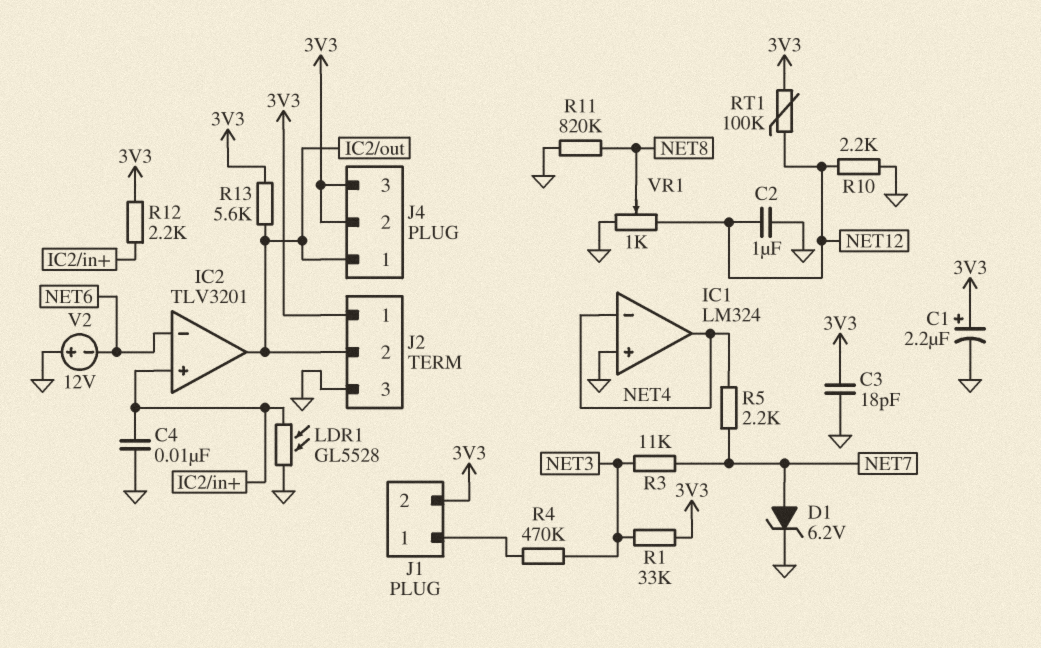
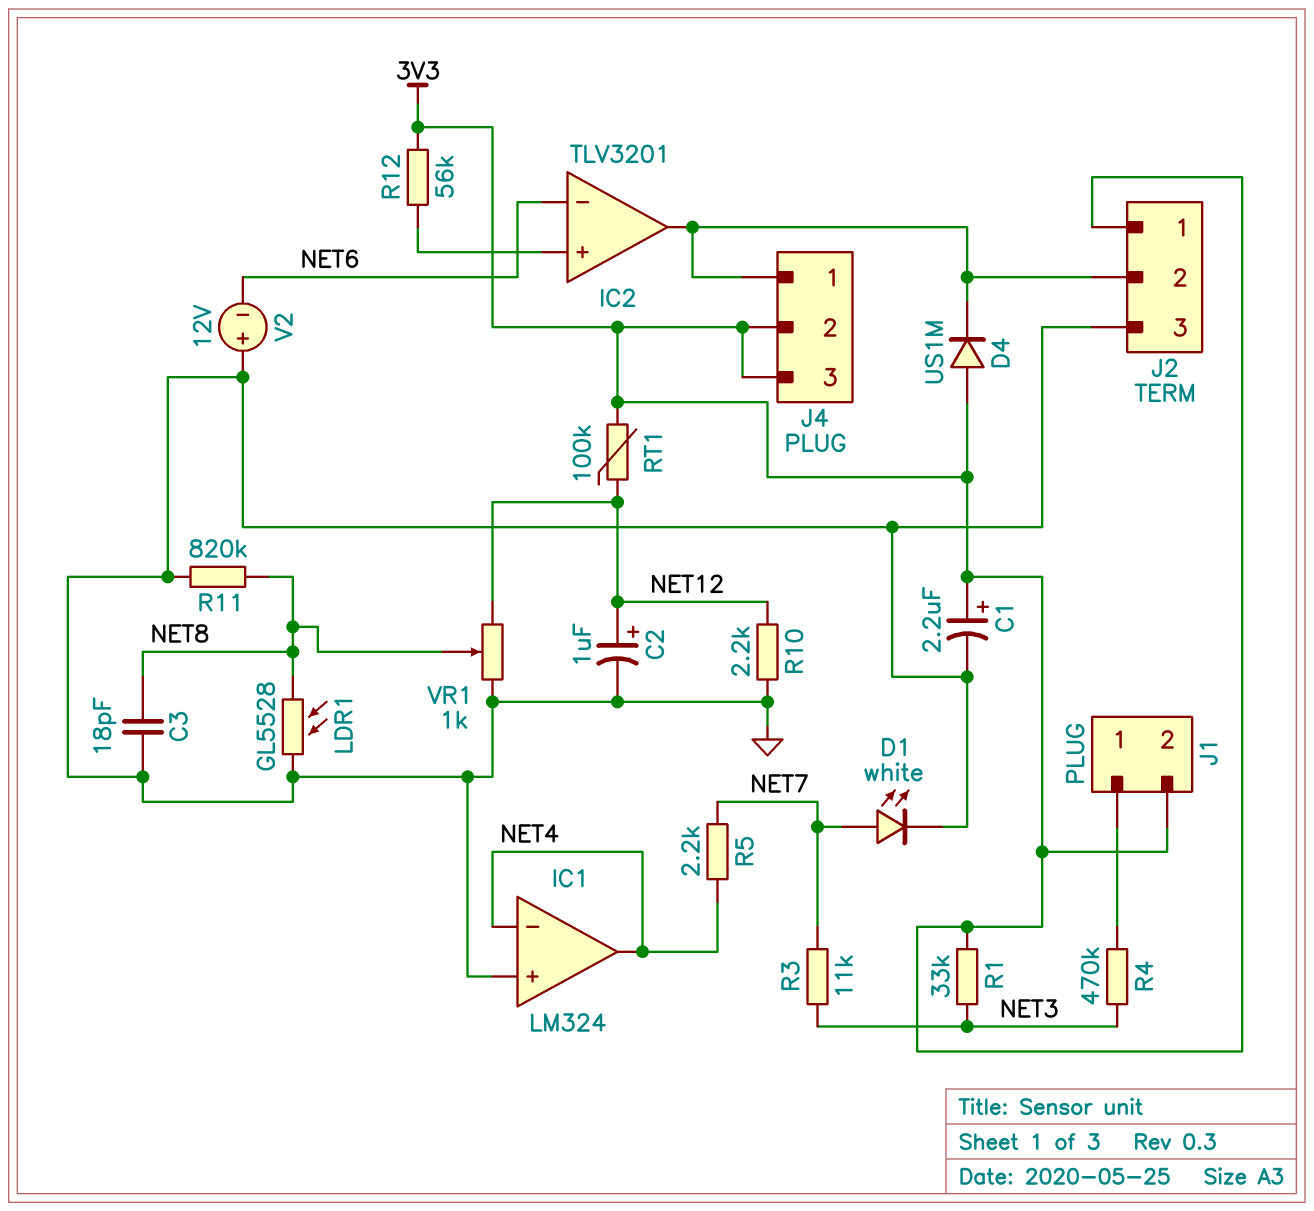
C2: 1uF (GND, NET12) -> 1uF (plus NET12, minus GND)
C3: 18pF (3V3, GND) -> 18pF (GND, NET8)
C4: 10nF (GND, IC2/in+) -> none
D1: zener 6.2V (A NET7, K GND) -> LED white (A NET7, K GND)
D4: none -> diode US1M (A 3V3, K IC2/out)
LDR1: GL5528 (GND, IC2/in+) -> GL5528 (GND, NET8)
R12: 2.2k (3V3, IC2/in+) -> 56k (3V3, IC2/in+)
R13: 5.6k (3V3, IC2/out) -> none

